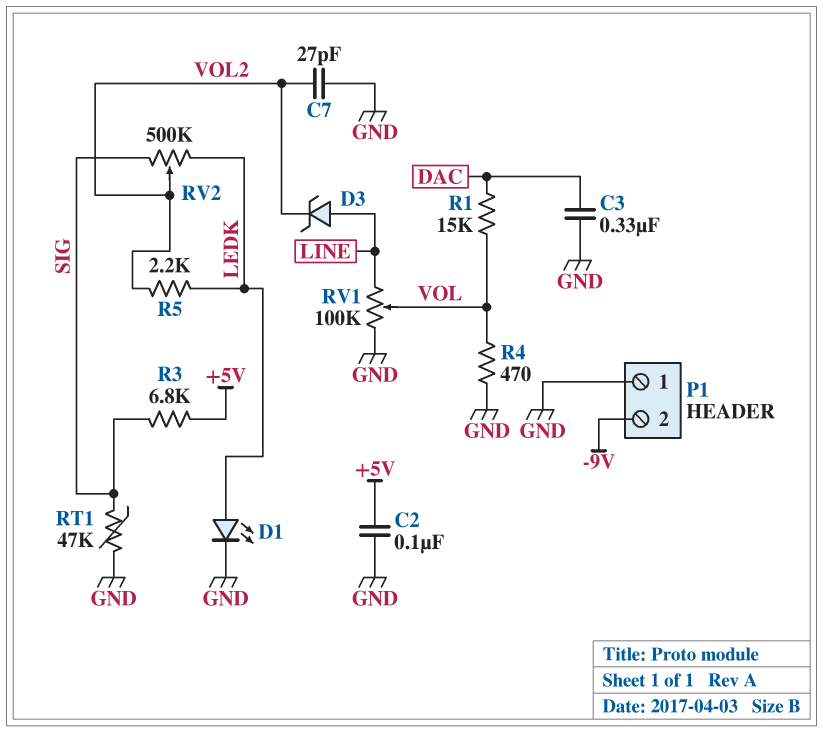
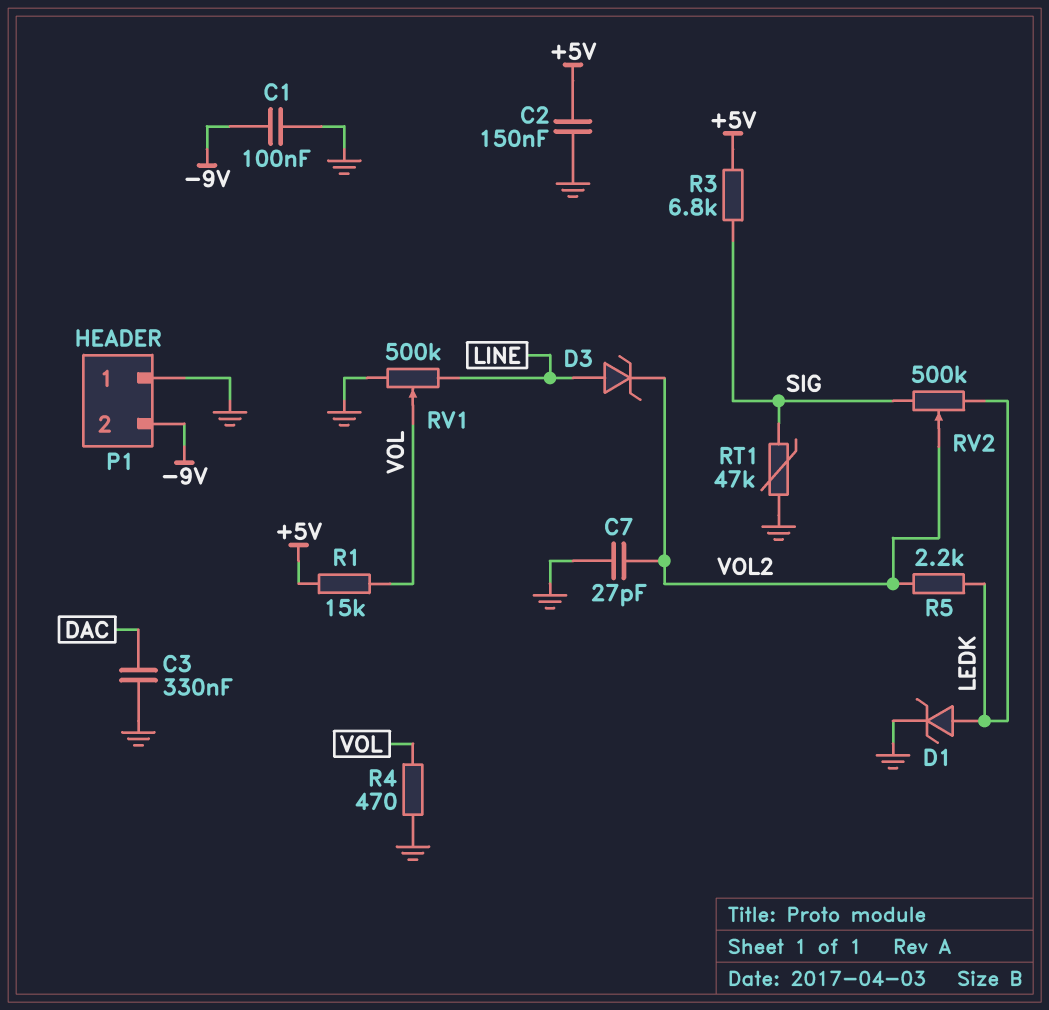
C1: none -> 100nF (-9V, GND)
C2: 100nF (+5V, GND) -> 150nF (+5V, GND)
D1: LED (A LEDK, K GND) -> zener (A LEDK, K GND)
R1: 15k (DAC, VOL) -> 15k (+5V, VOL)
RV1: 100k (GND, LINE, wiper VOL) -> 500k (GND, LINE, wiper VOL)

